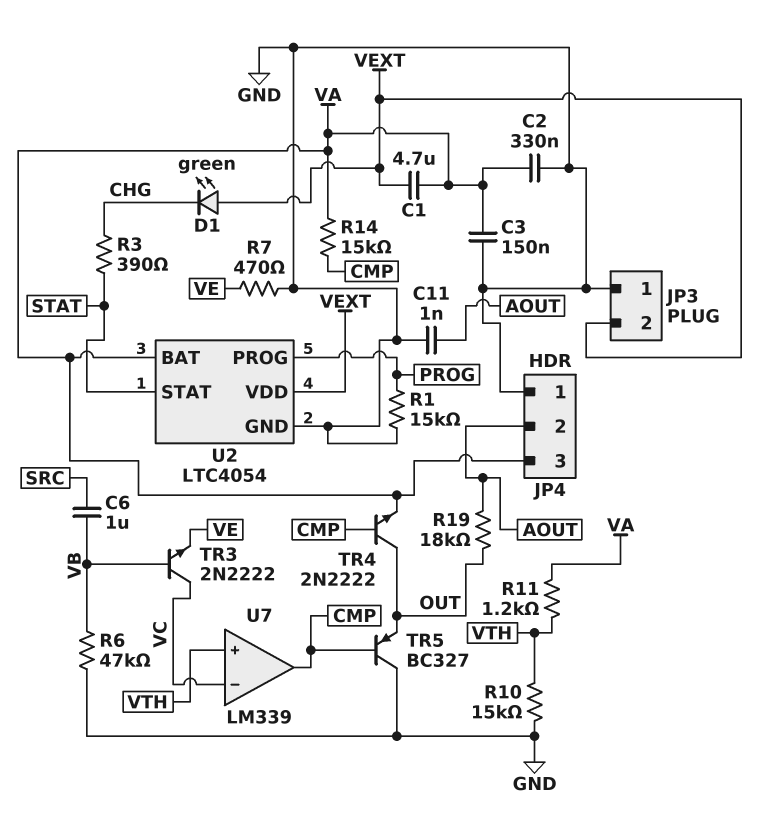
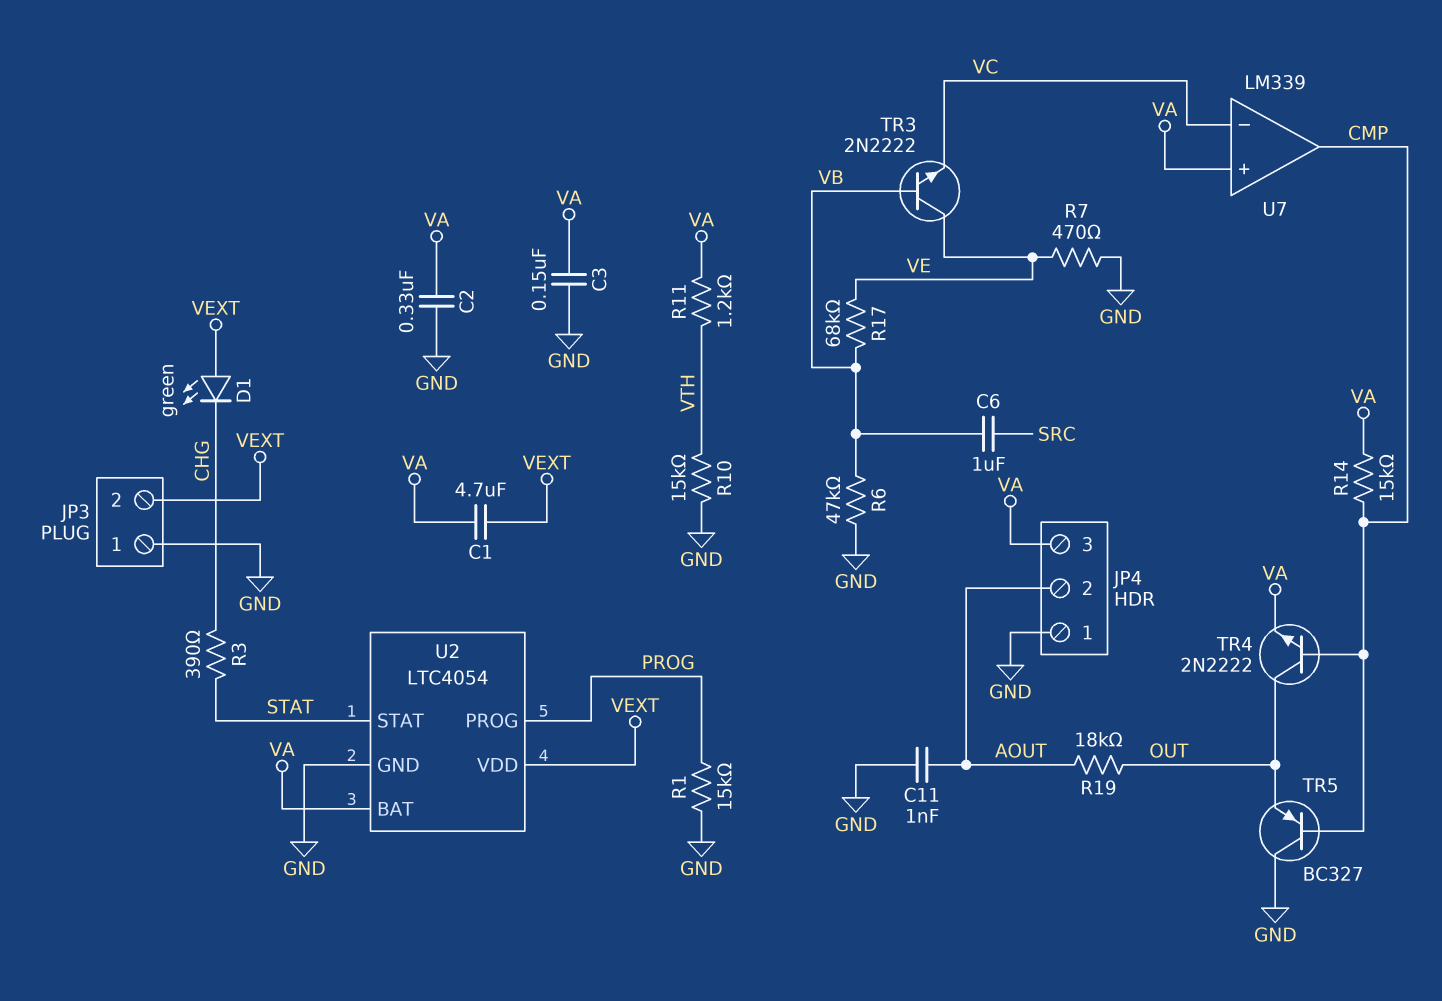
R17: none -> 68k (VB, VE)
TR3: NPN 2N2222 (B VB, C VC, E VE) -> NPN 2N2222 (B VB, C VE, E VC)
U7 pin in+: VTH -> VA

